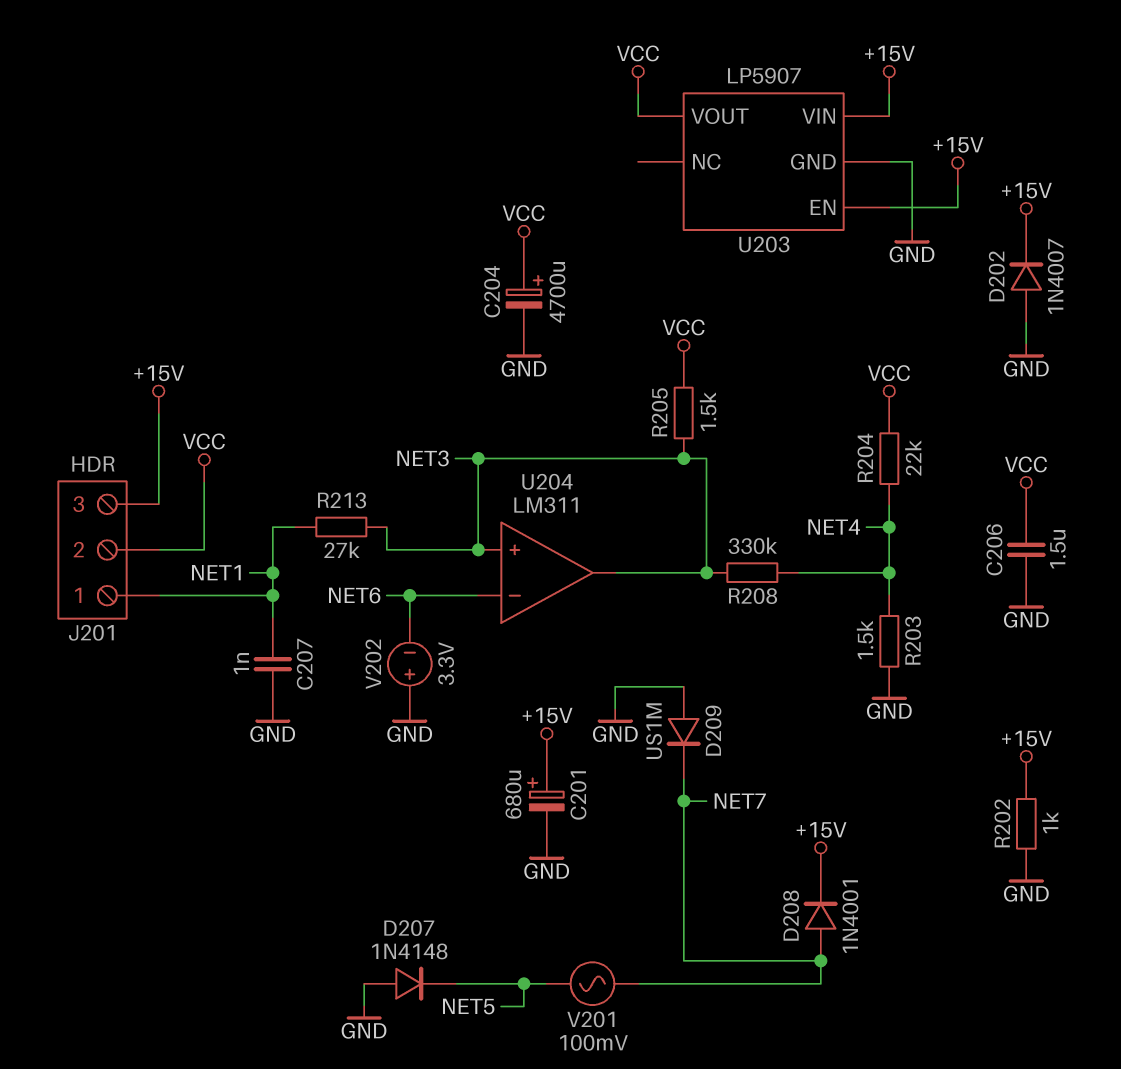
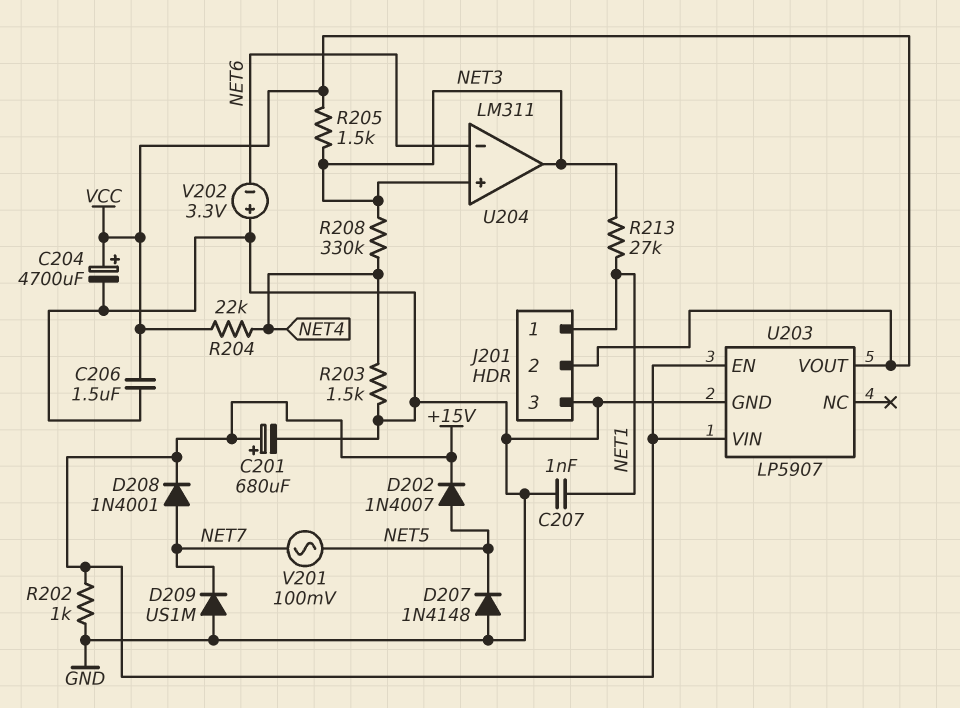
D202: diode 1N4007 (A GND, K +15V) -> diode 1N4007 (A NET5, K +15V)
J201 pin 3: +15V -> GND

